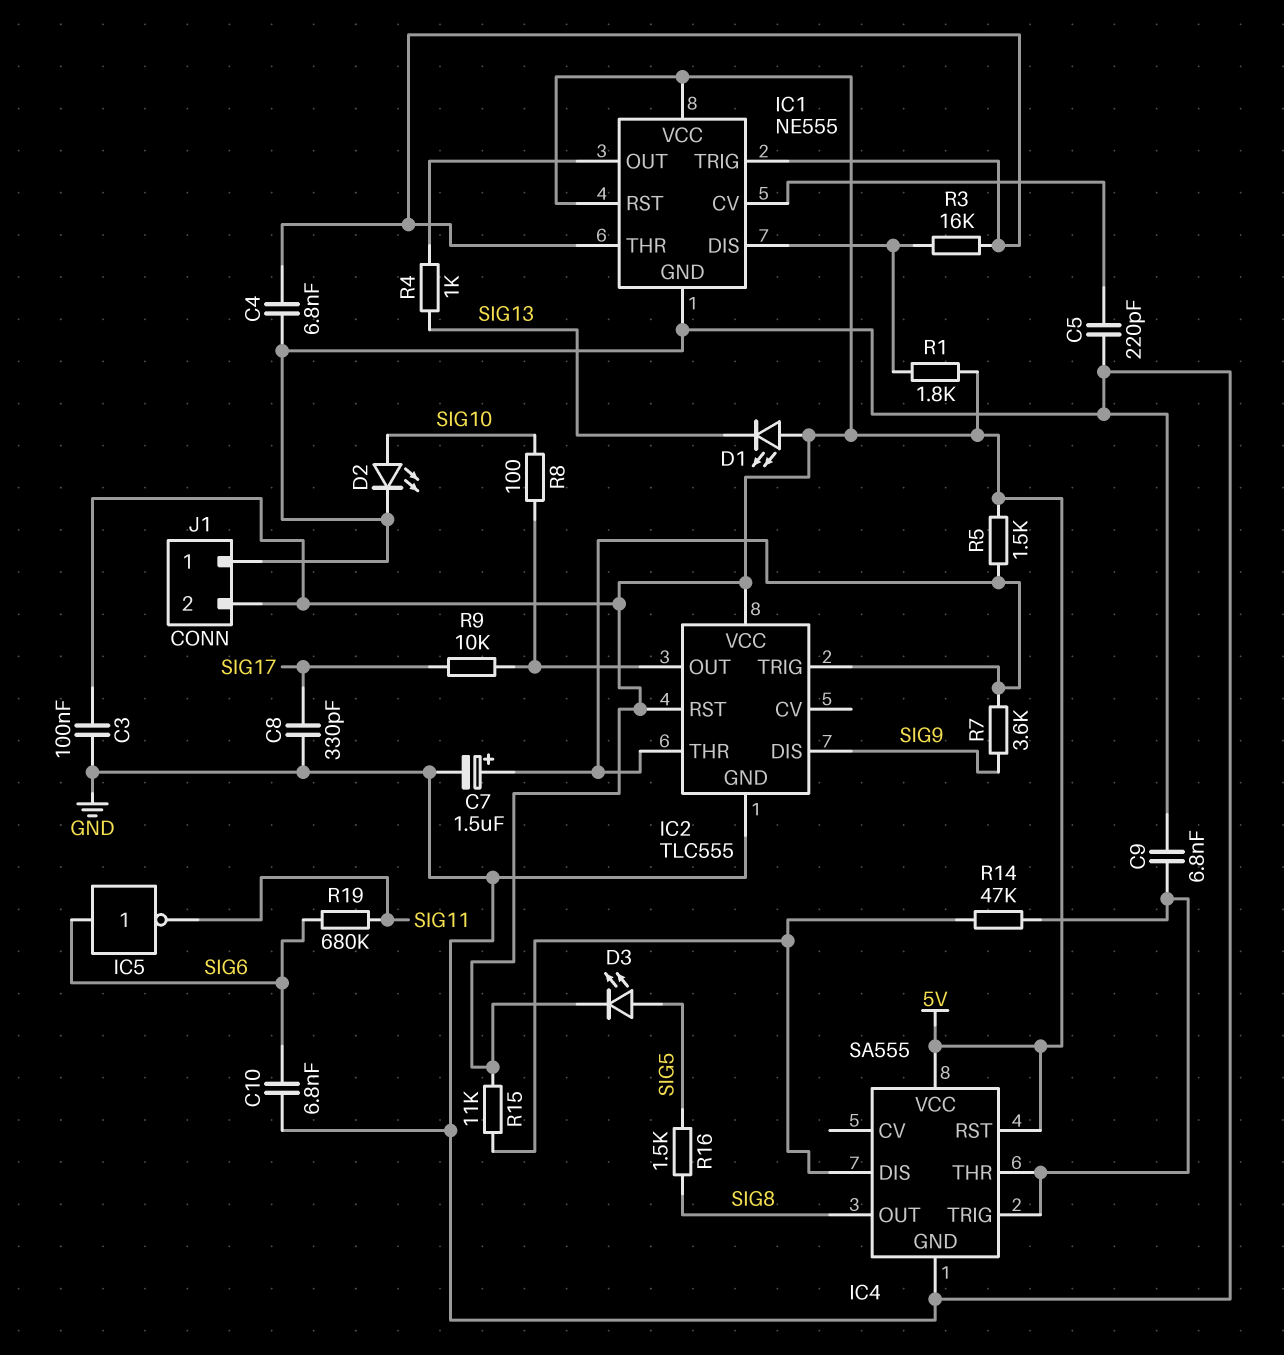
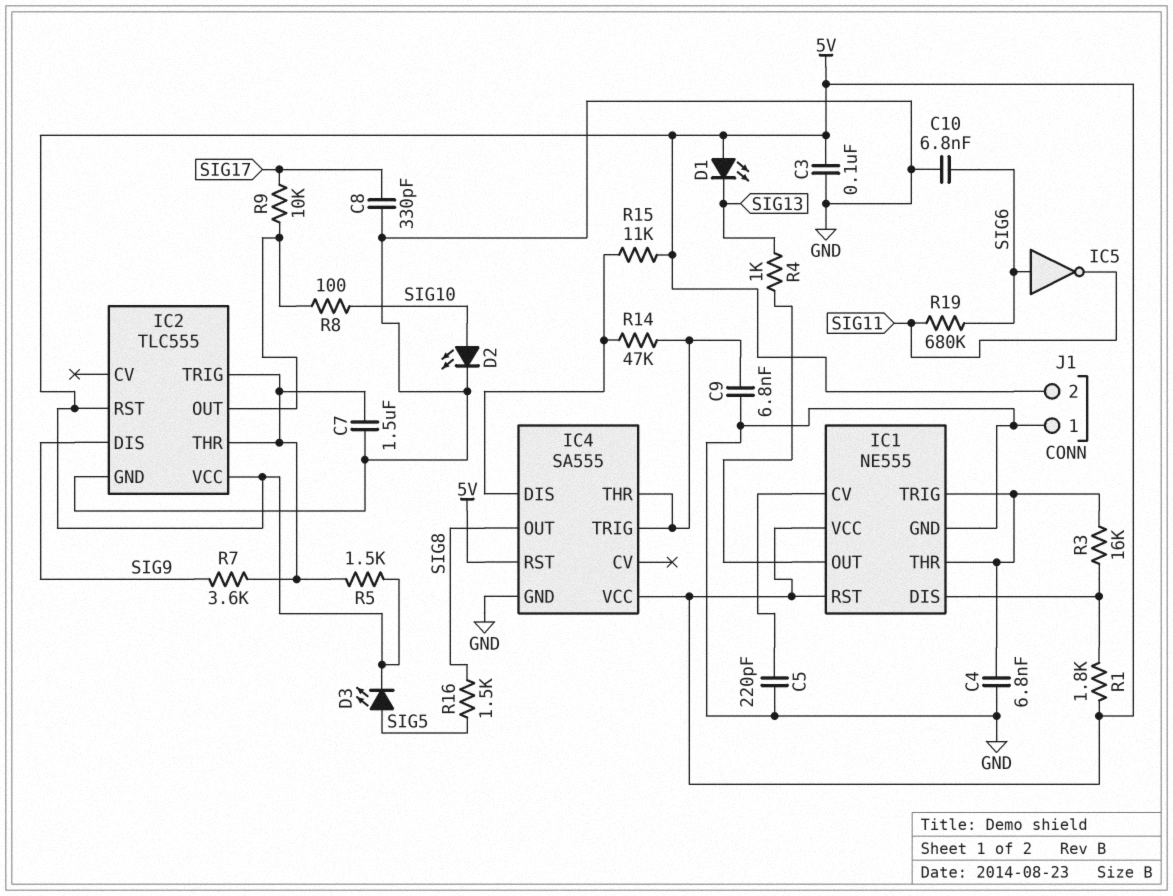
C7: 1.5uF (plus IC2/THR, minus GND) -> 1.5uF (GND, IC2/THR)

